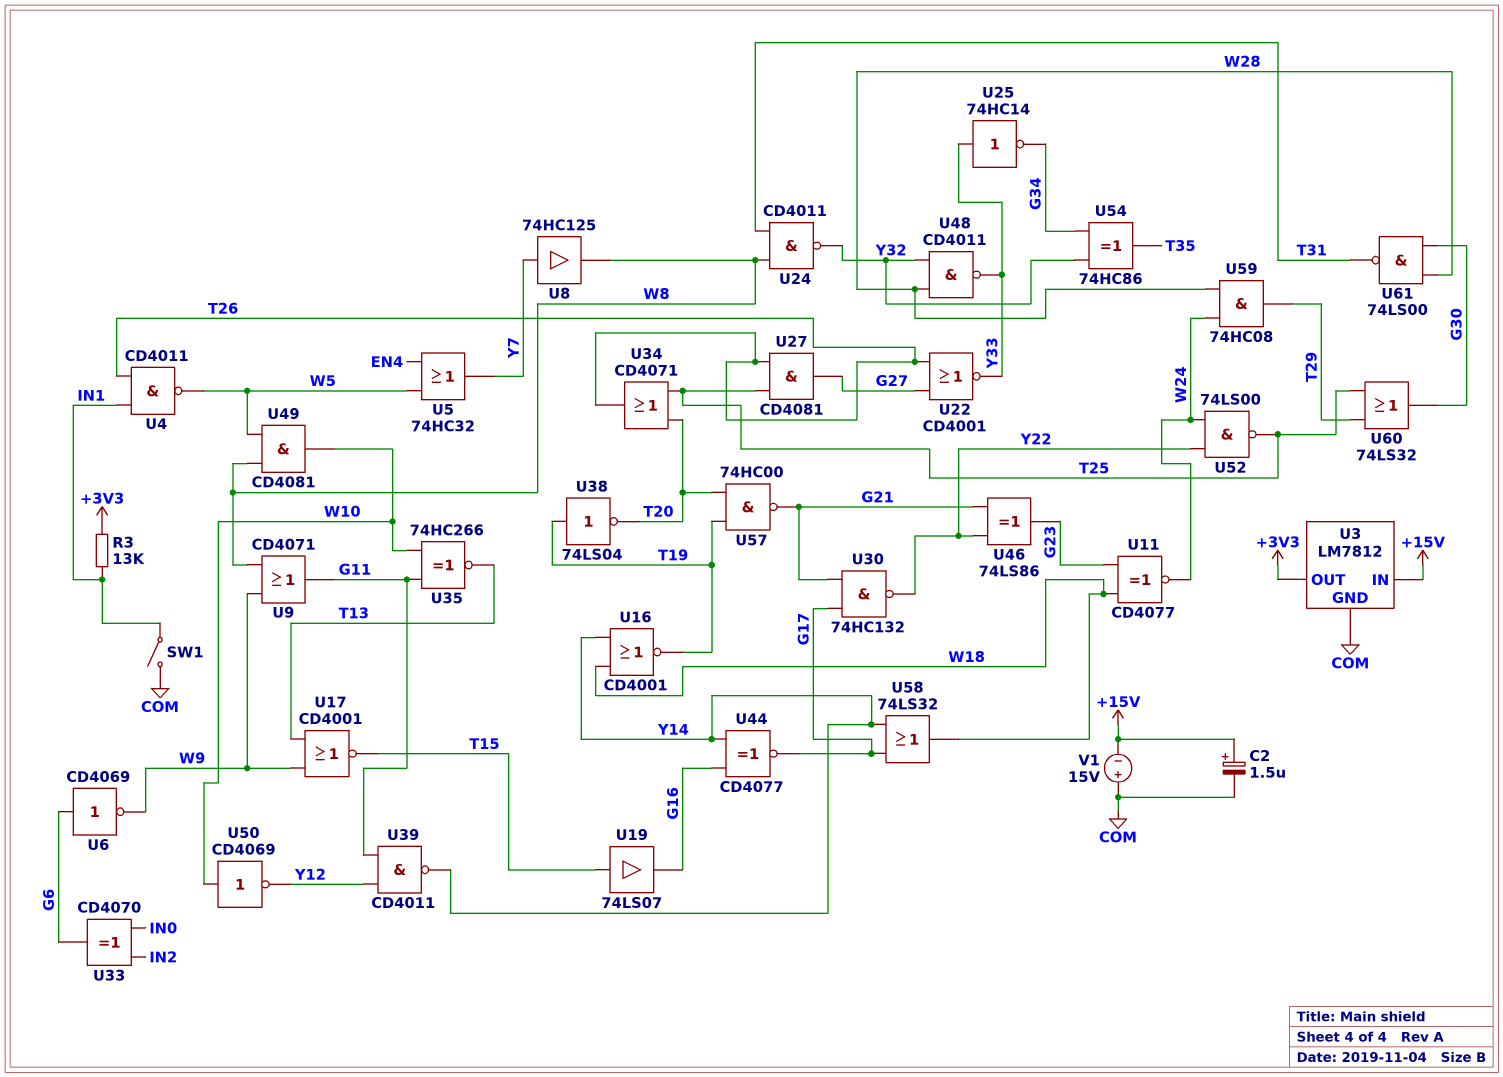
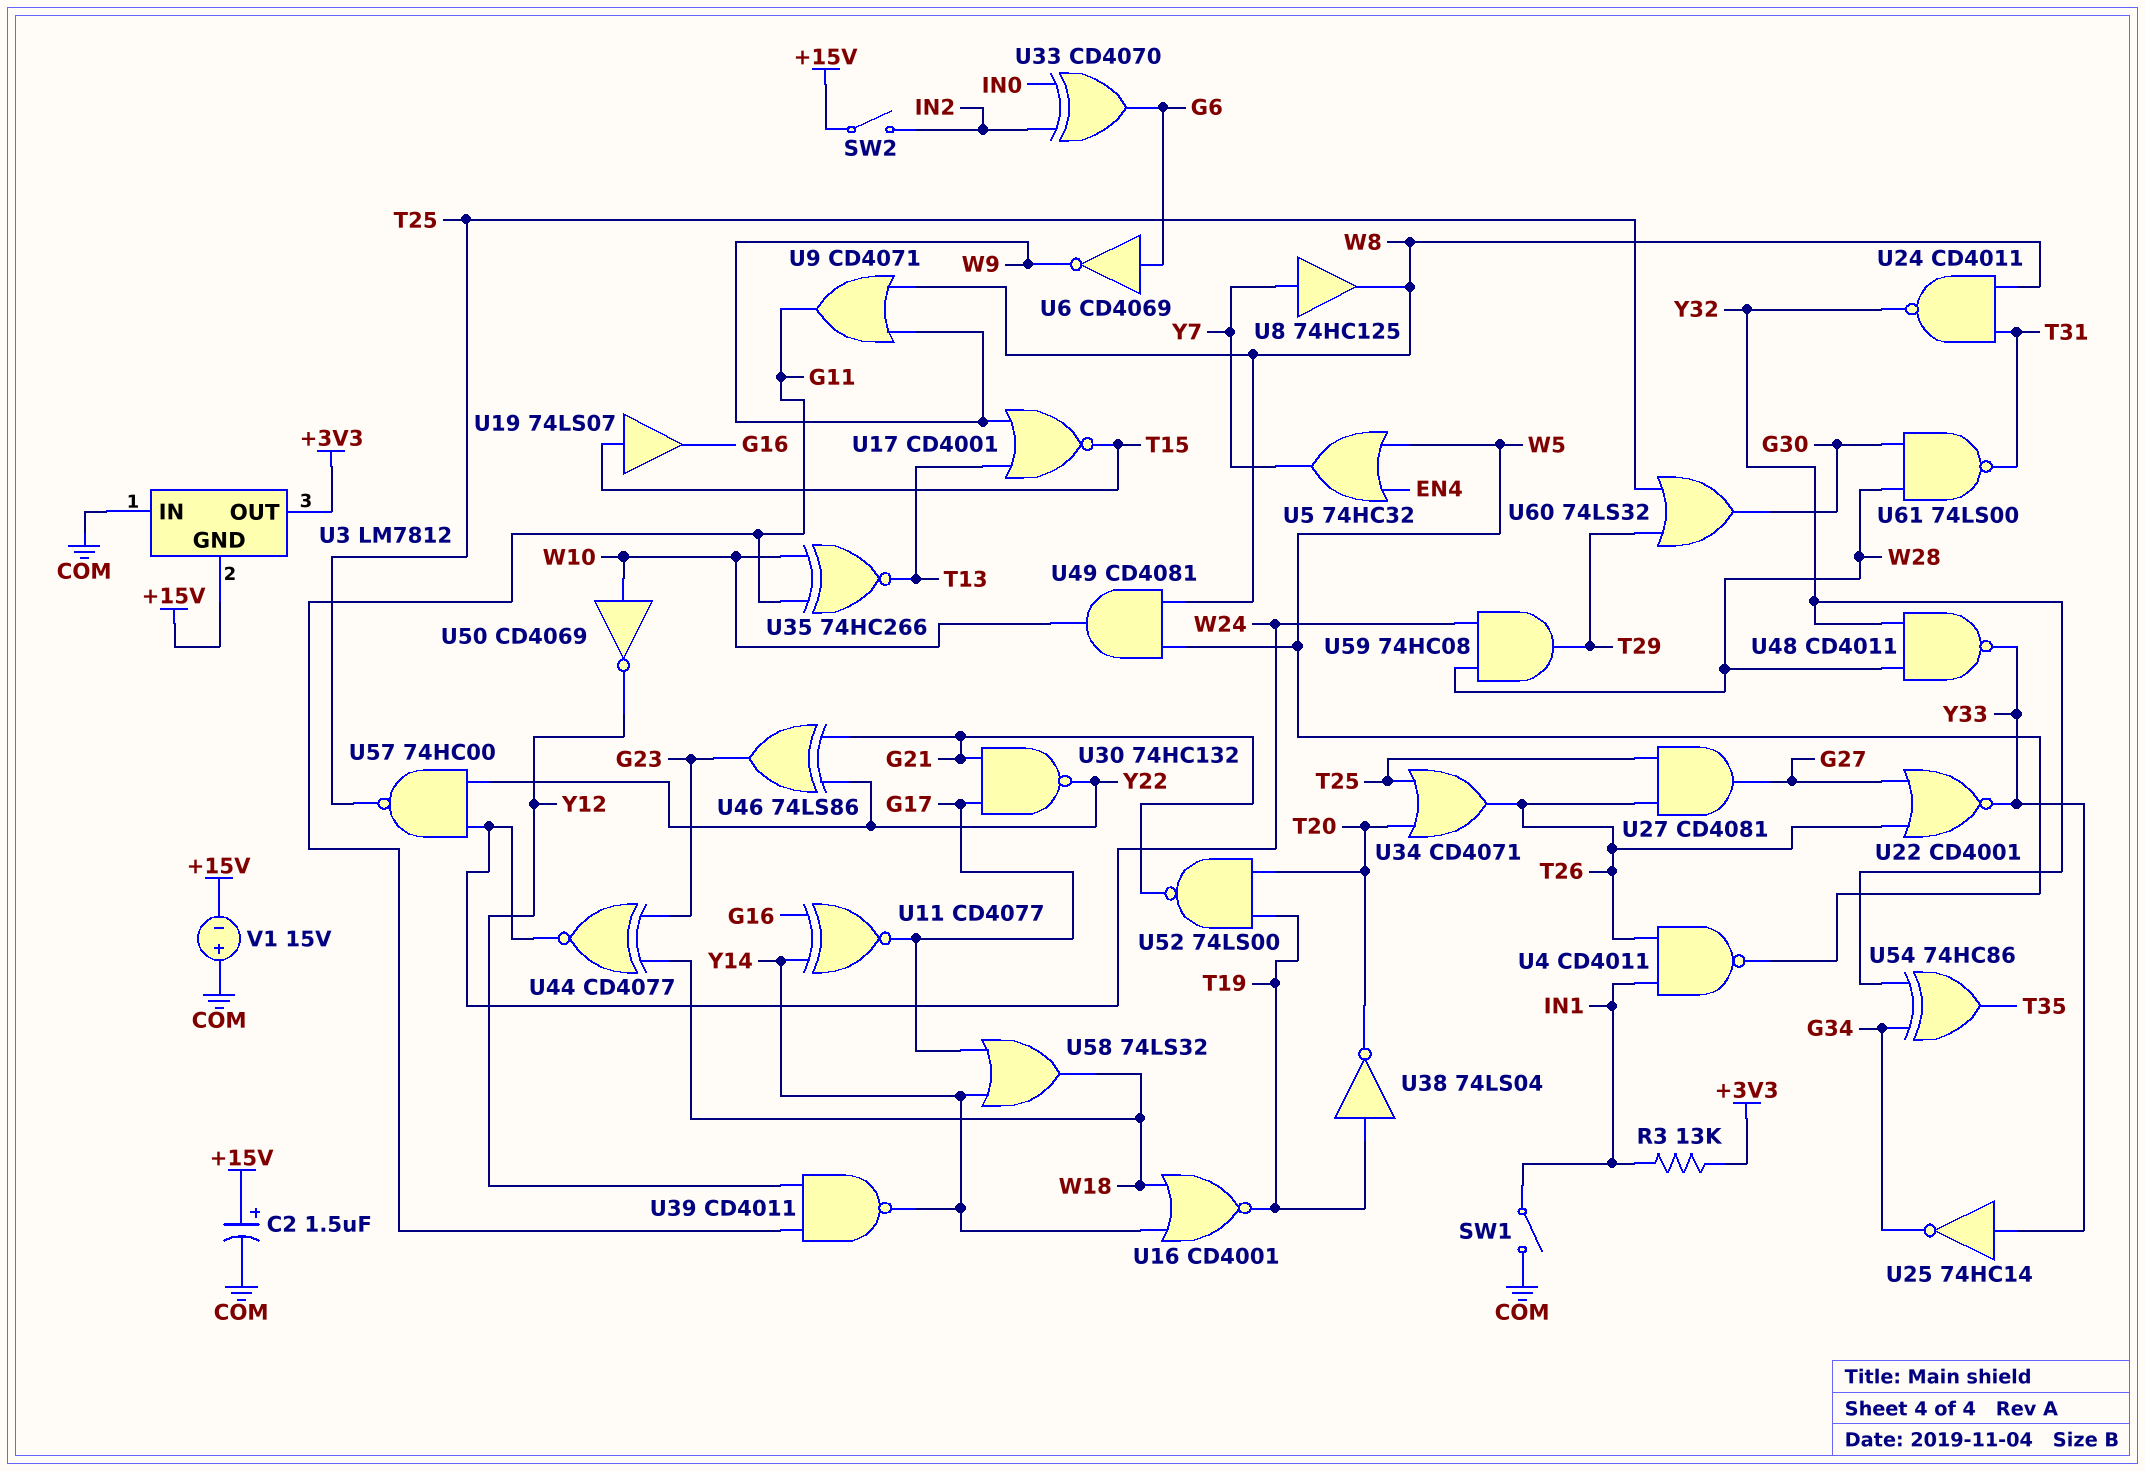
SW2: none -> switch (+15V, IN2)
U3 pin GND: COM -> +15V
U3 pin IN: +15V -> COM
U11: XNOR CD4077 (in G23, in W18, out W24) -> XNOR CD4077 (in G16, in Y14, out G17)
U44: XNOR CD4077 (in G16, in Y14, out G17) -> XNOR CD4077 (in G23, in W18, out W24)
U52: NAND 74LS00 (in W24, in Y22, out T25) -> NAND 74LS00 (in T19, in T20, out G21)
U57: NAND 74HC00 (in T19, in T20, out G21) -> NAND 74HC00 (in W24, in Y22, out T25)

